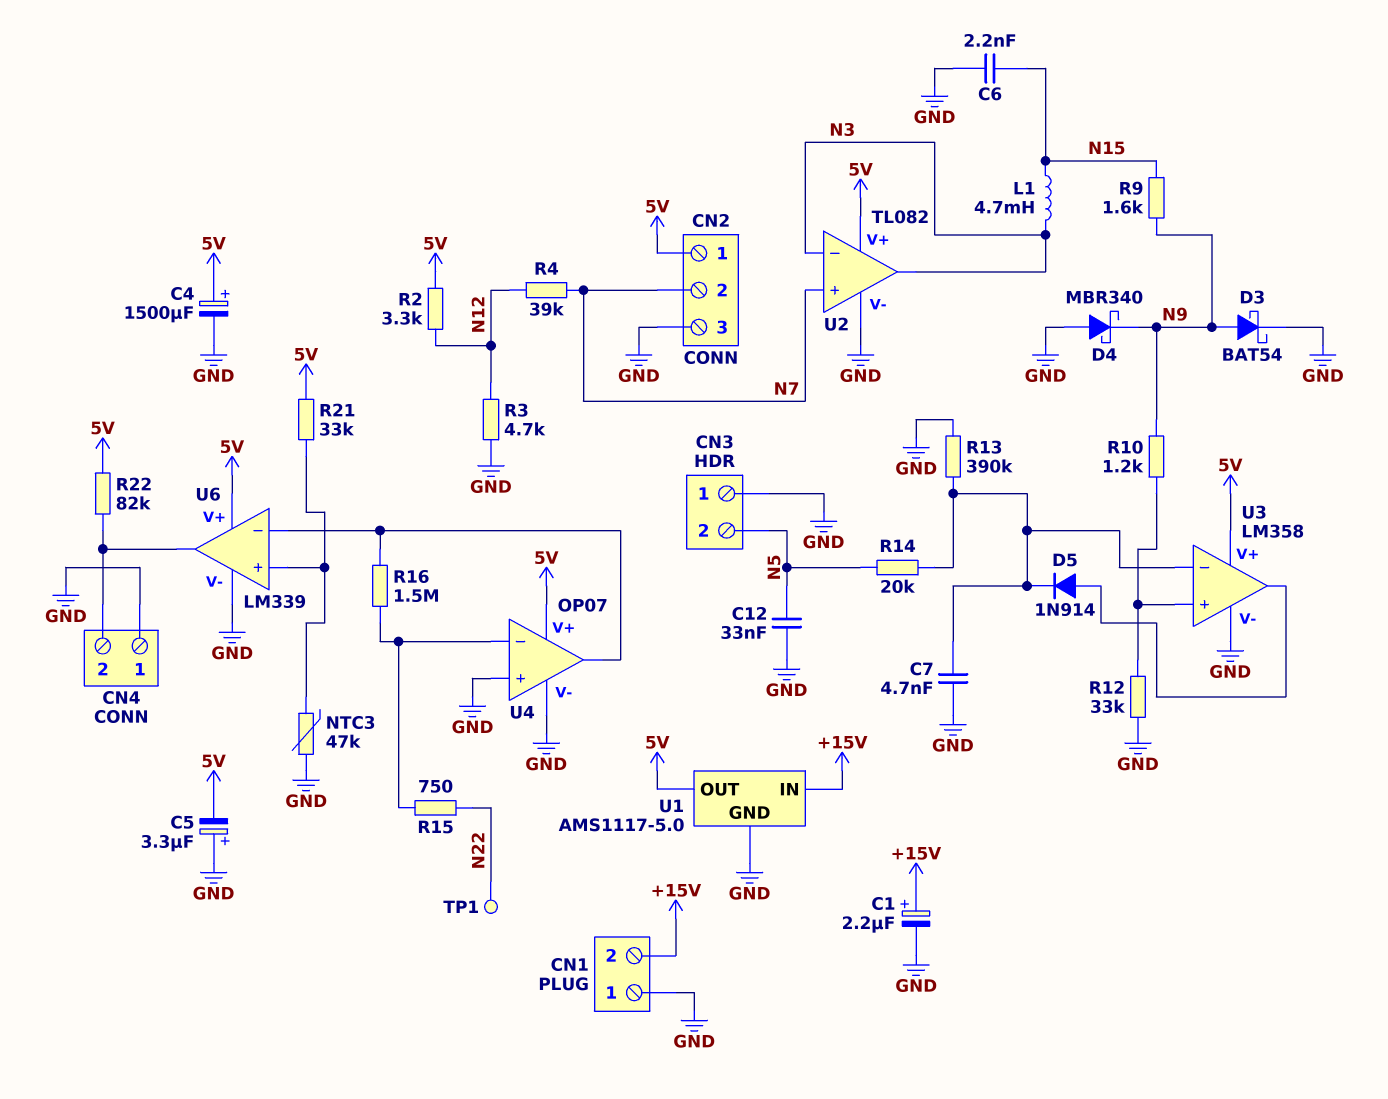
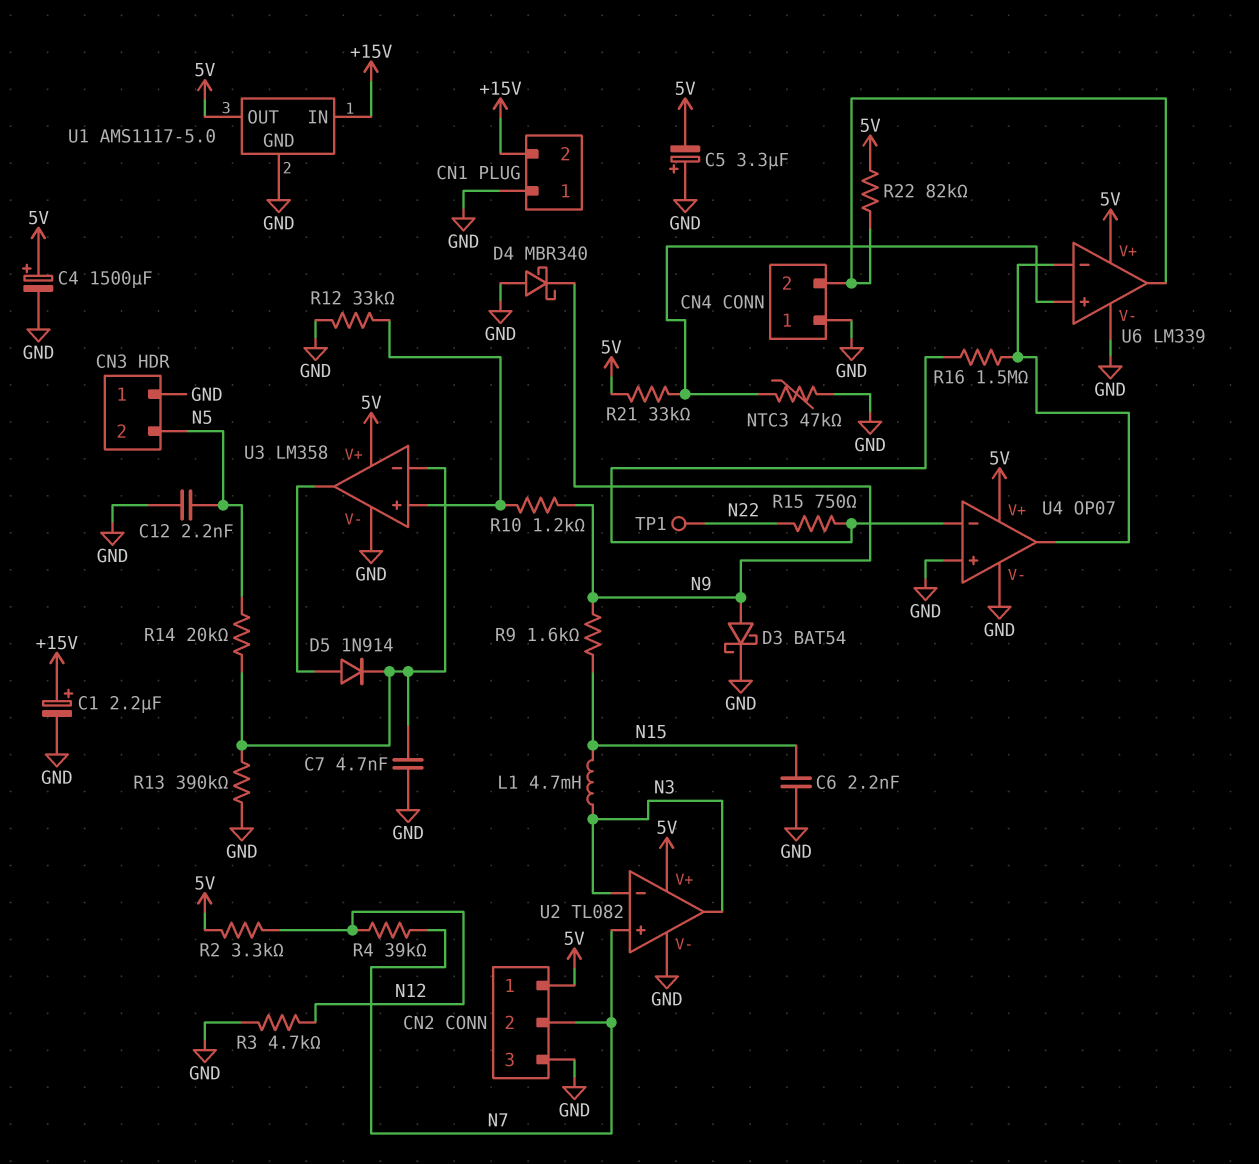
C12: 33nF (GND, N5) -> 2.2nF (GND, N5)

